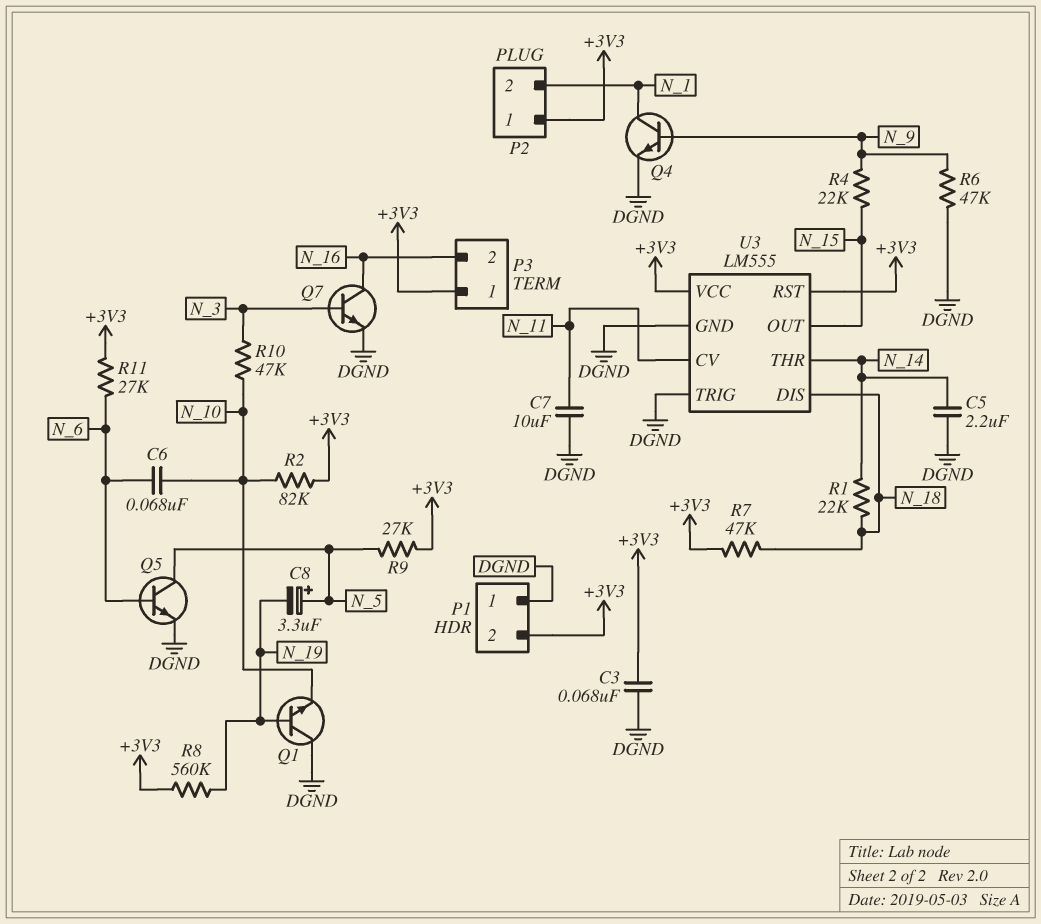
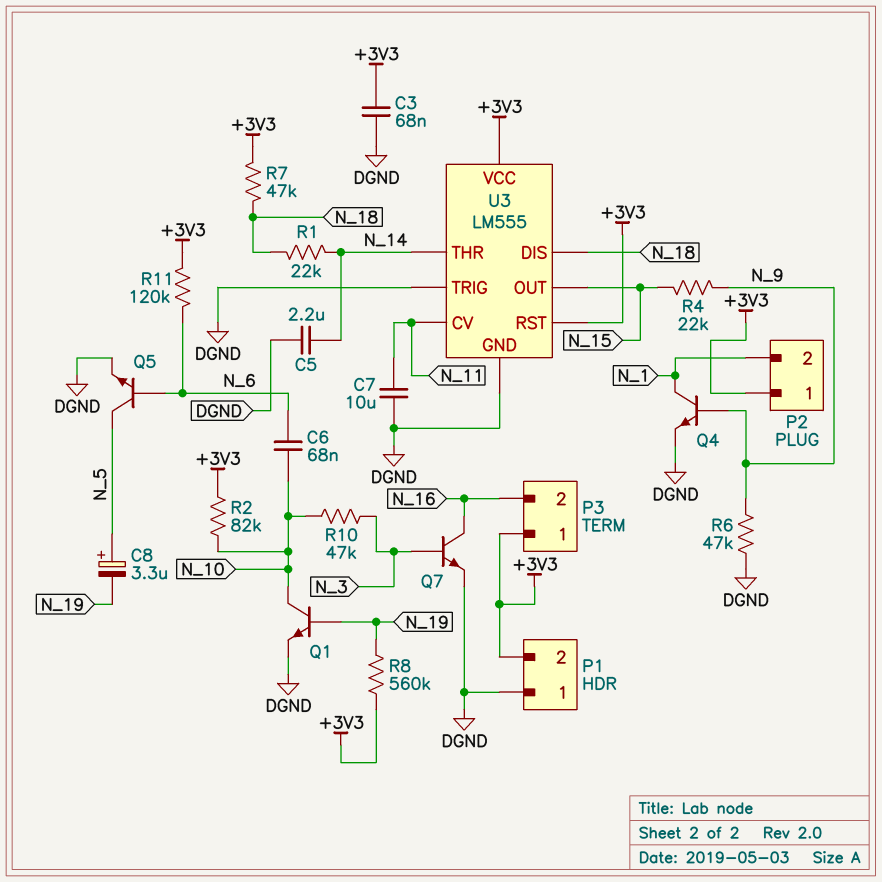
Q1: NPN (B N_19, C DGND, E N_10) -> NPN (B N_19, C N_10, E DGND)
R9: 27k (+3V3, N_5) -> none
R11: 27k (+3V3, N_6) -> 120k (+3V3, N_6)

